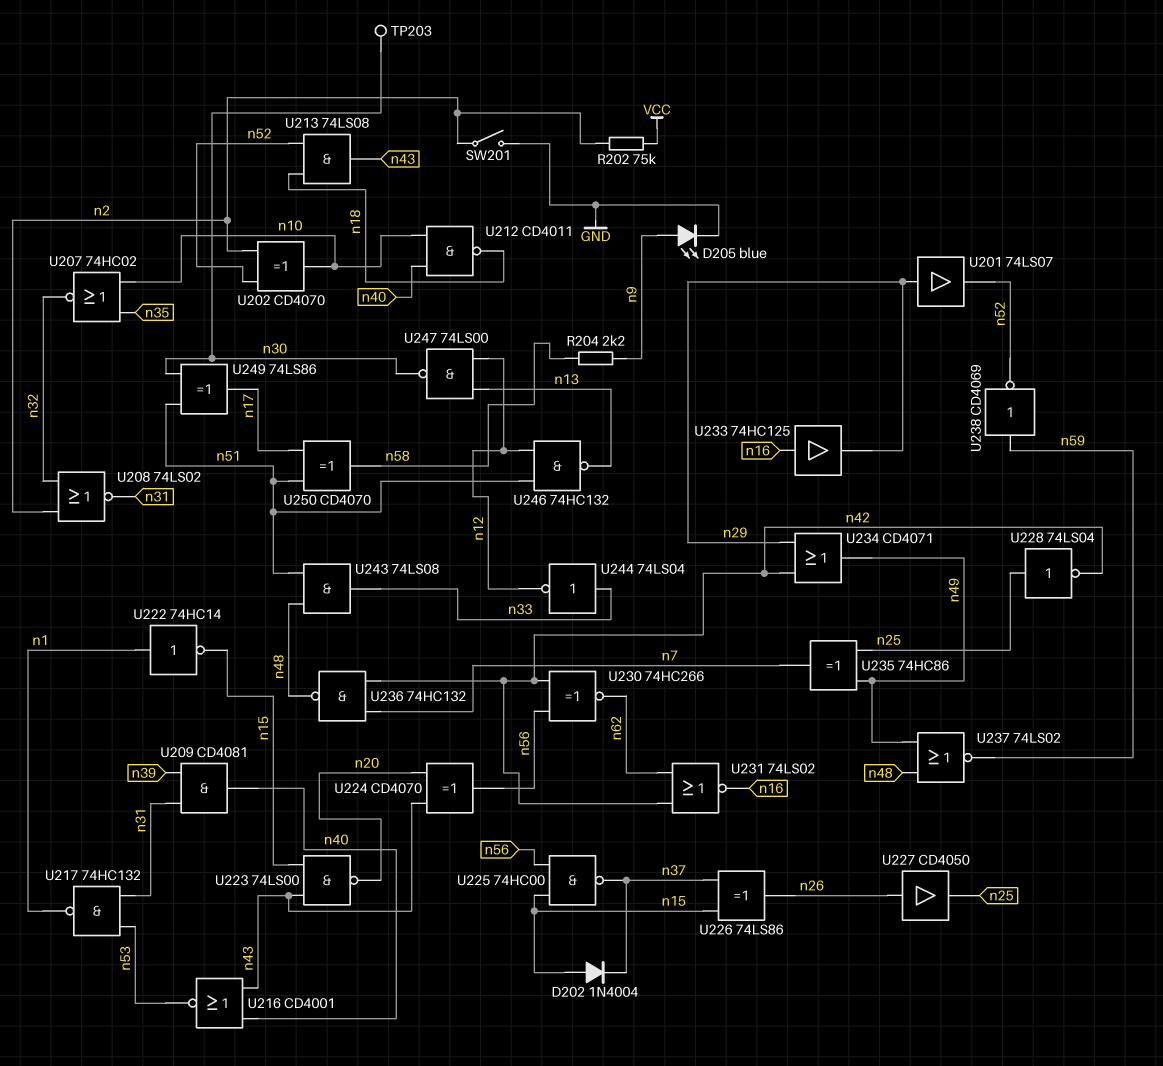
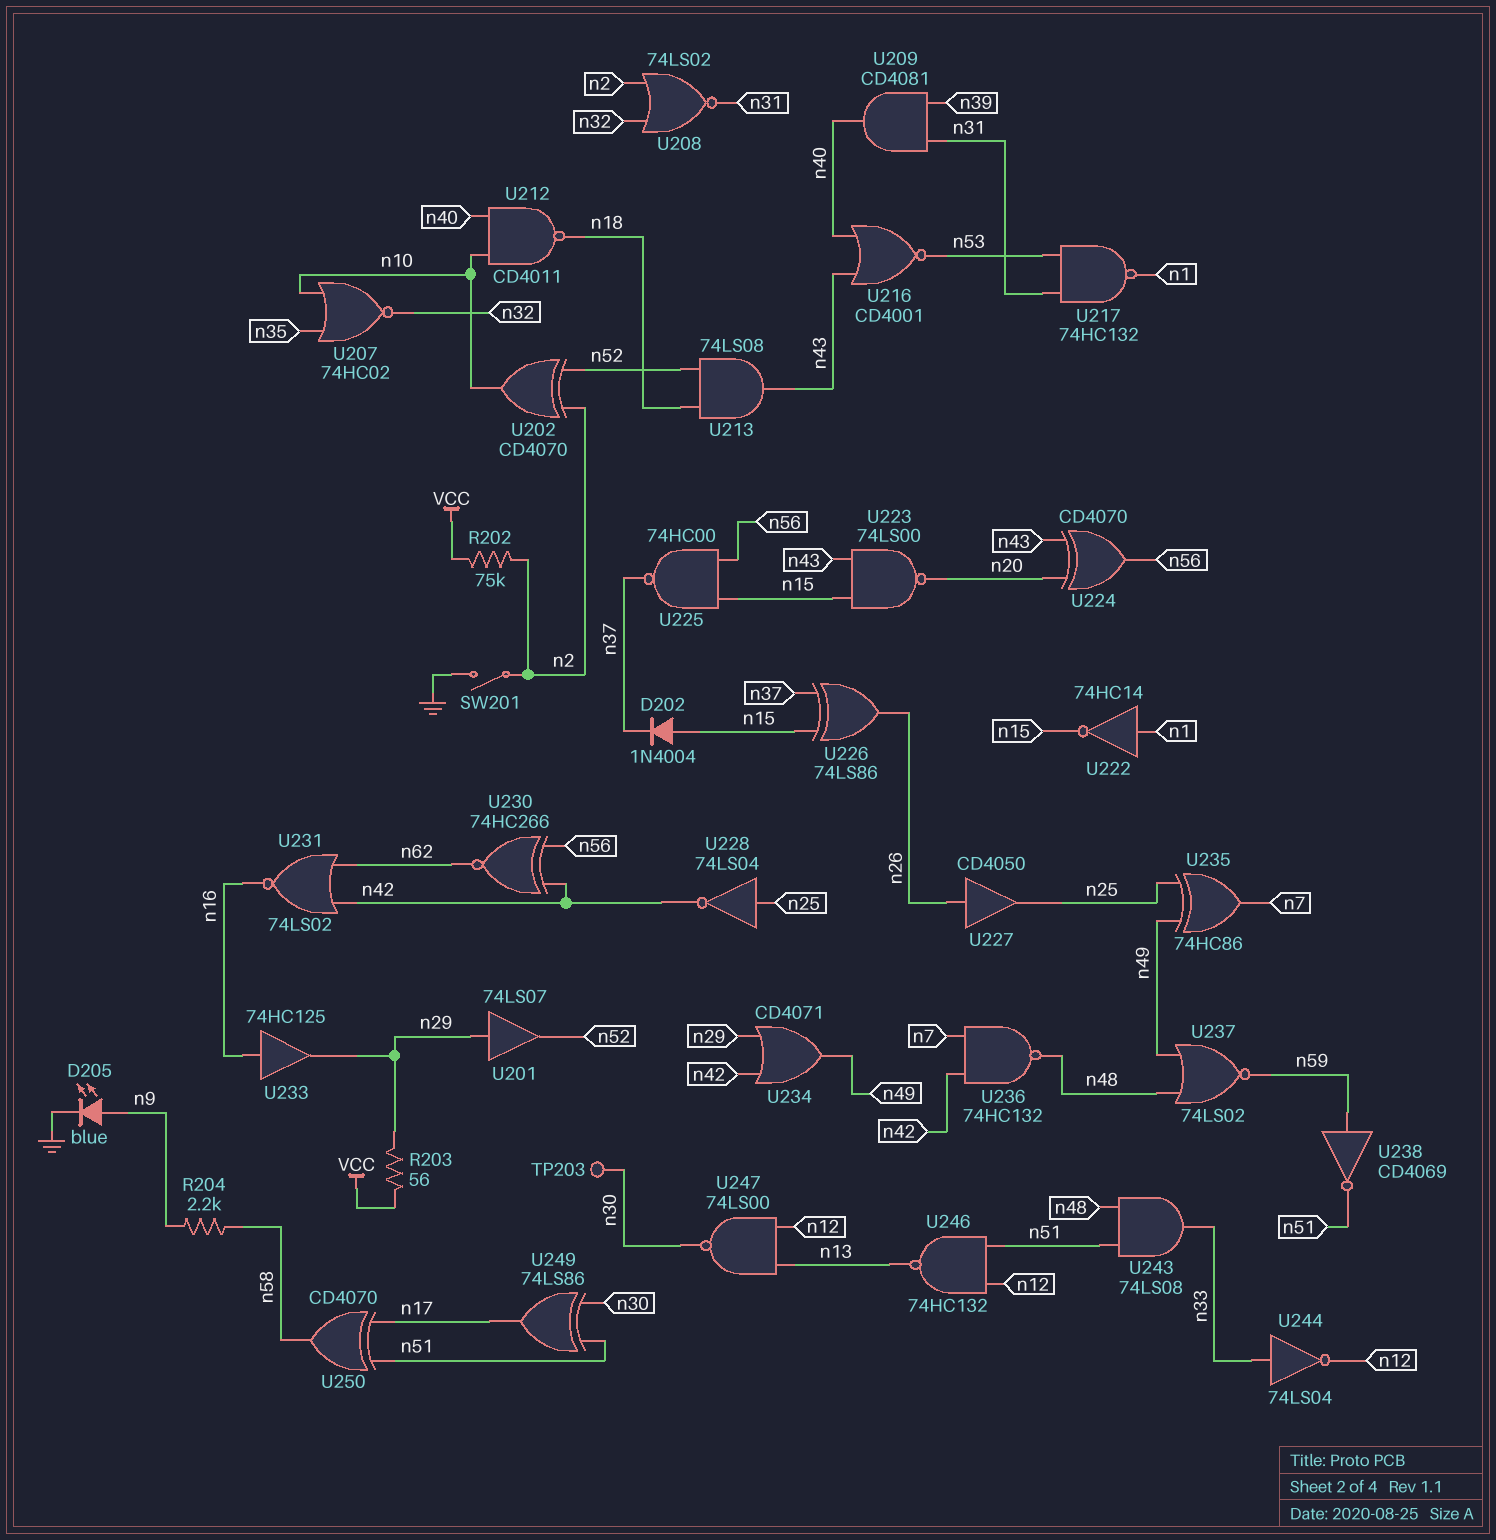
R203: none -> 56 (VCC, n29)
U238: NOT CD4069 (in n59, out n52) -> NOT CD4069 (in n59, out n51)

